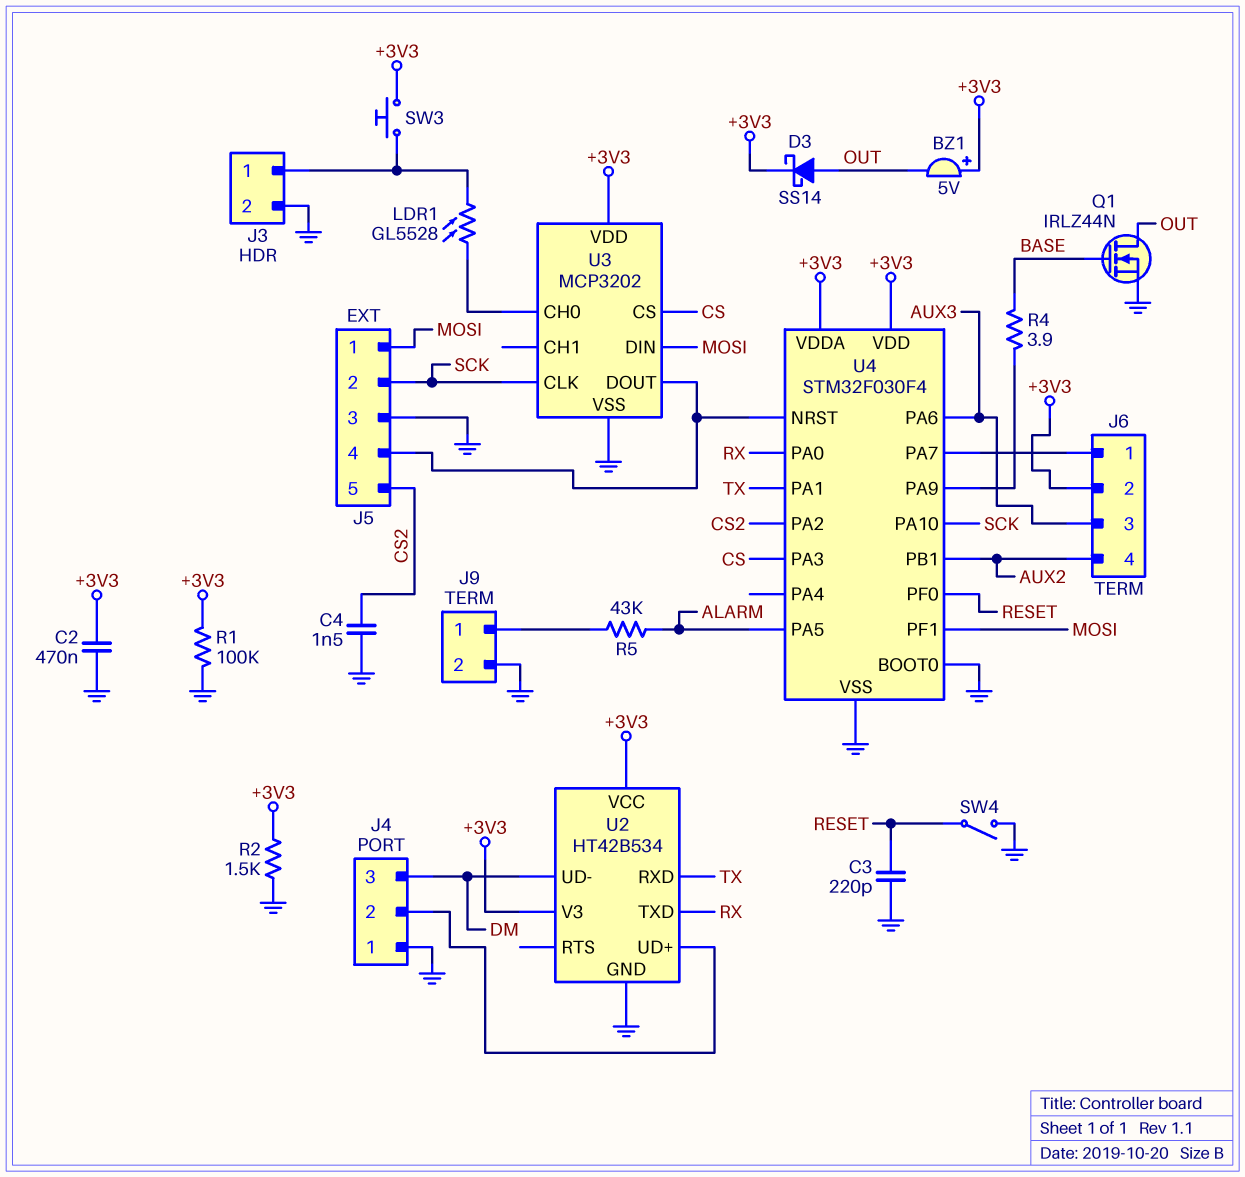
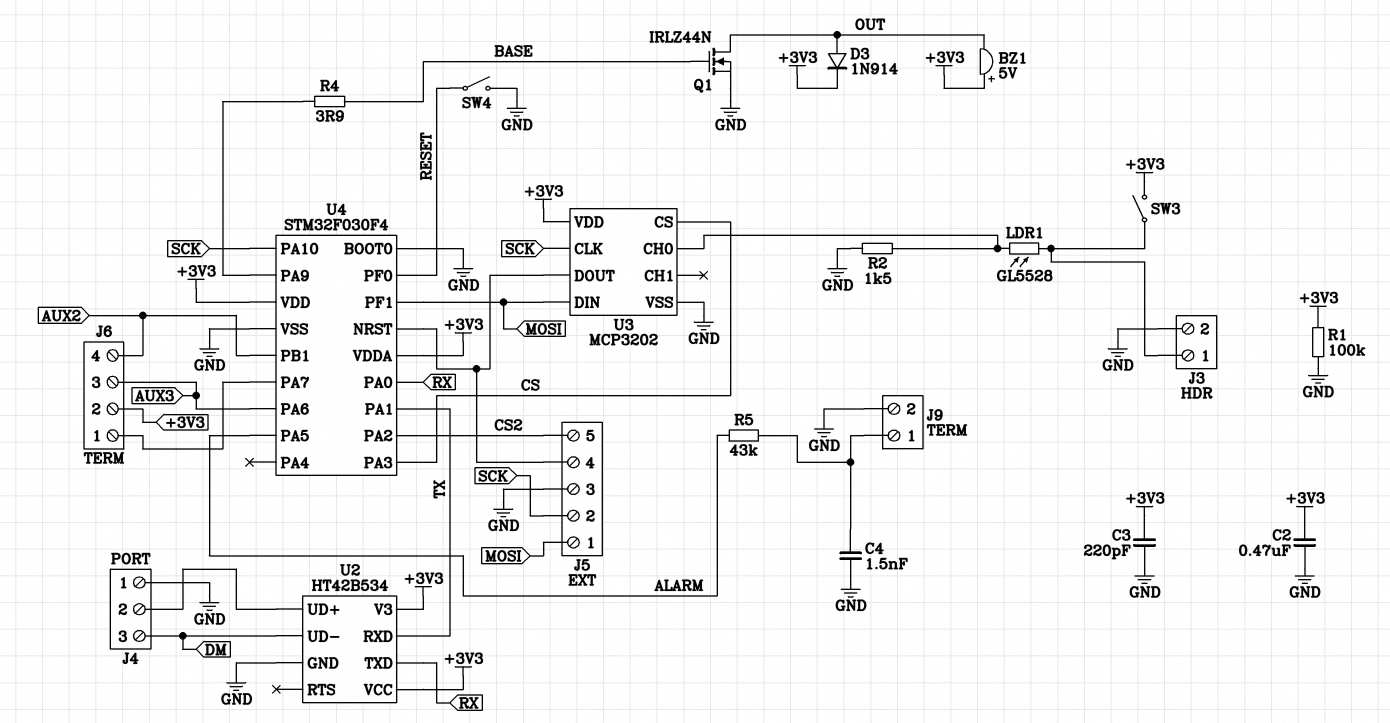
C3: 220pF (GND, RESET) -> 220pF (+3V3, GND)
C4: 1.5nF (CS2, GND) -> 1.5nF (GND, J9/1)
D3: schottky SS14 (A OUT, K +3V3) -> diode 1N914 (A OUT, K +3V3)
R2: 1.5k (+3V3, GND) -> 1.5k (GND, U3/CH0)
SW3: button (+3V3, J3/1) -> switch (+3V3, J3/1)

